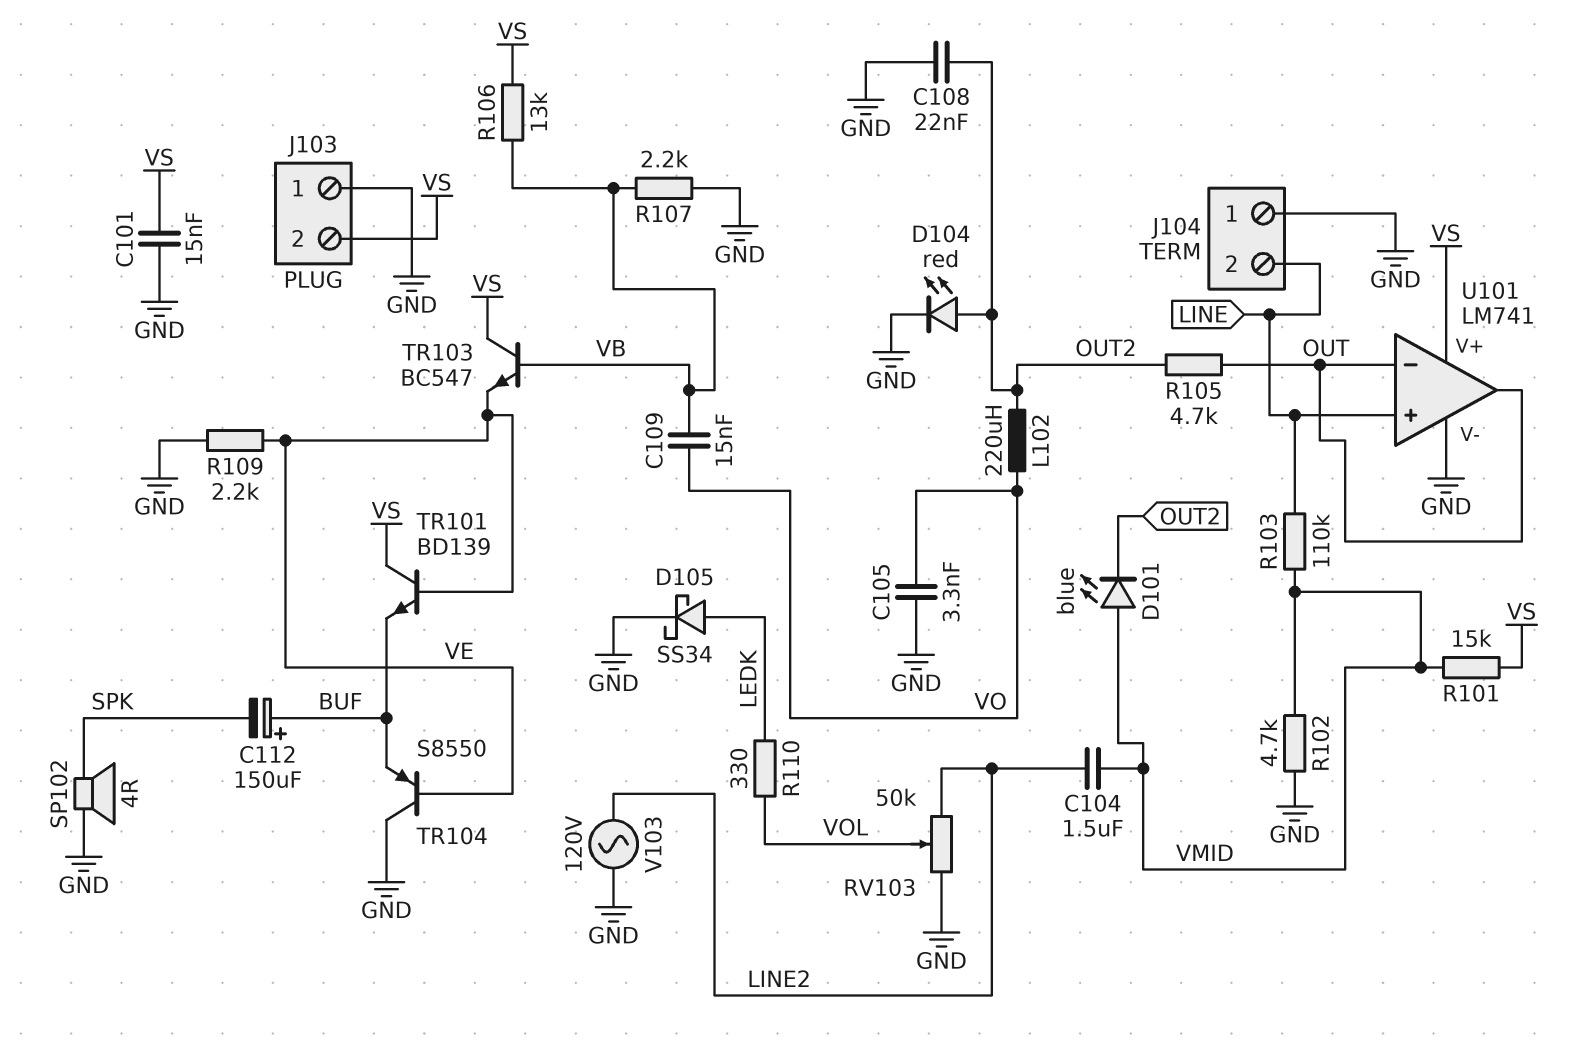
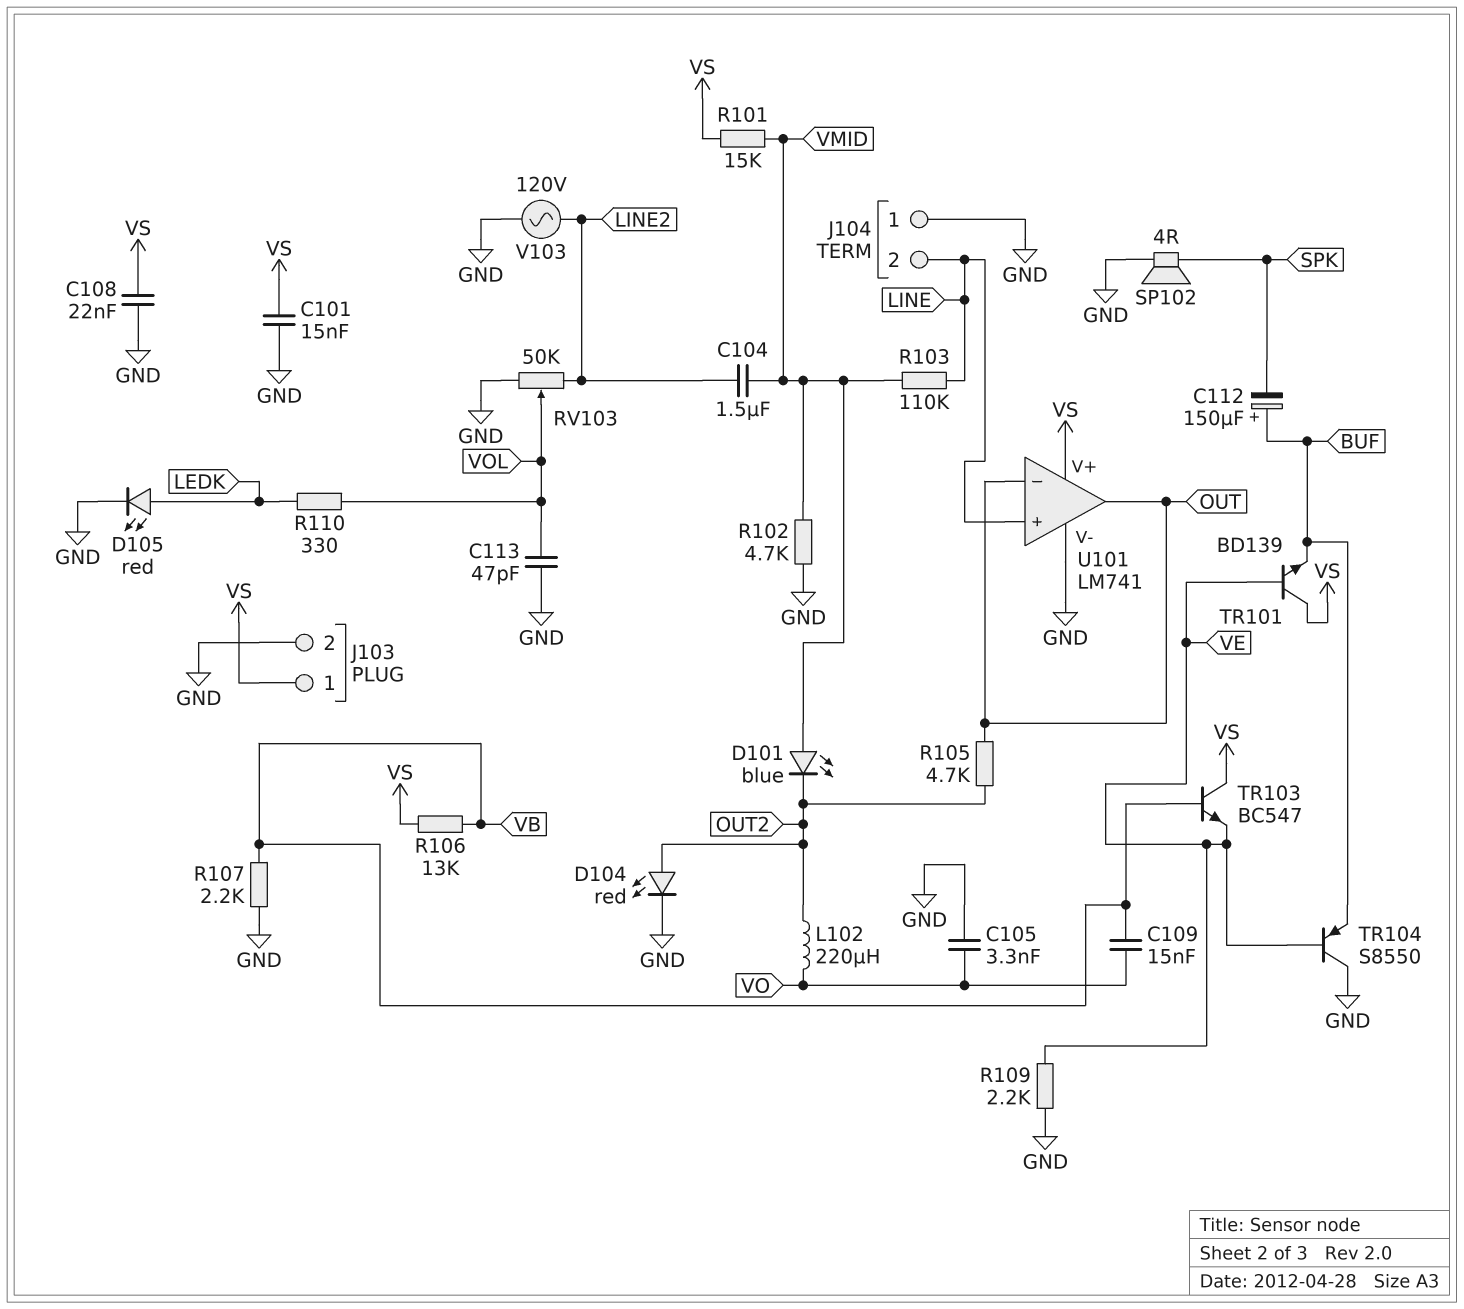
C108: 22nF (GND, OUT2) -> 22nF (GND, VS)
C113: none -> 47pF (GND, VOL)
D105: schottky SS34 (A LEDK, K GND) -> LED red (A LEDK, K GND)
J103 pin 1: GND -> VS
J103 pin 2: VS -> GND

